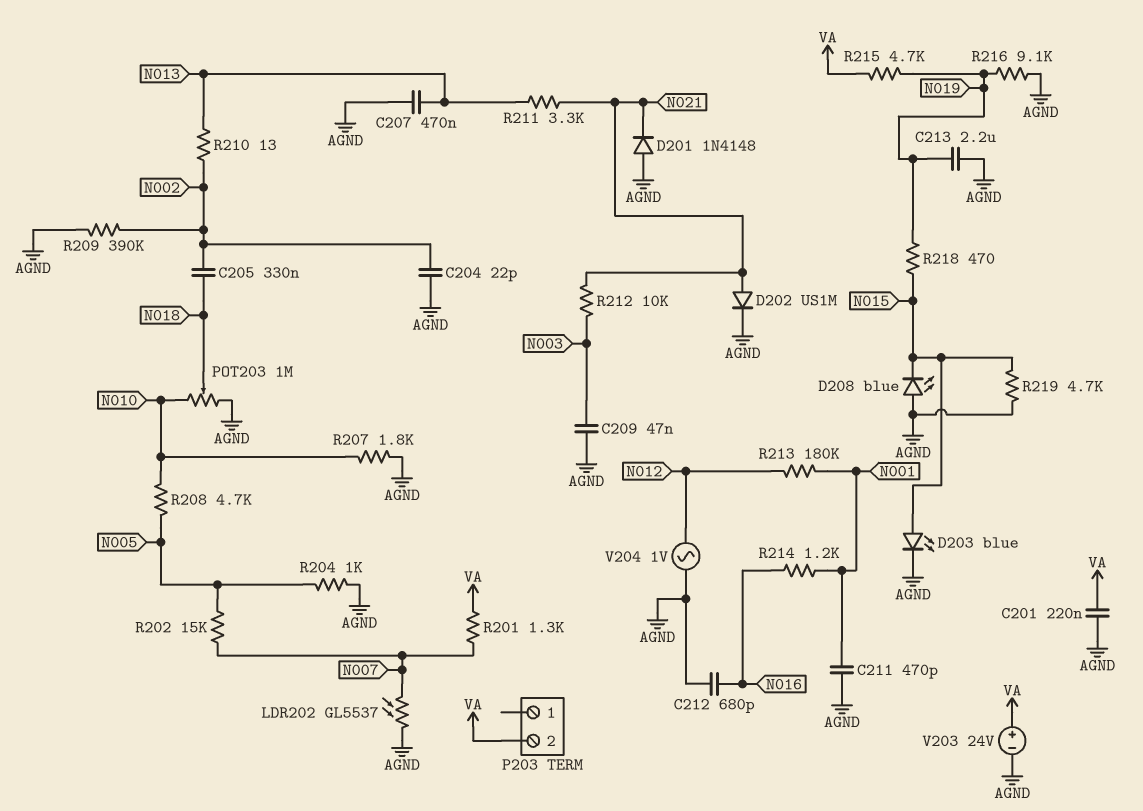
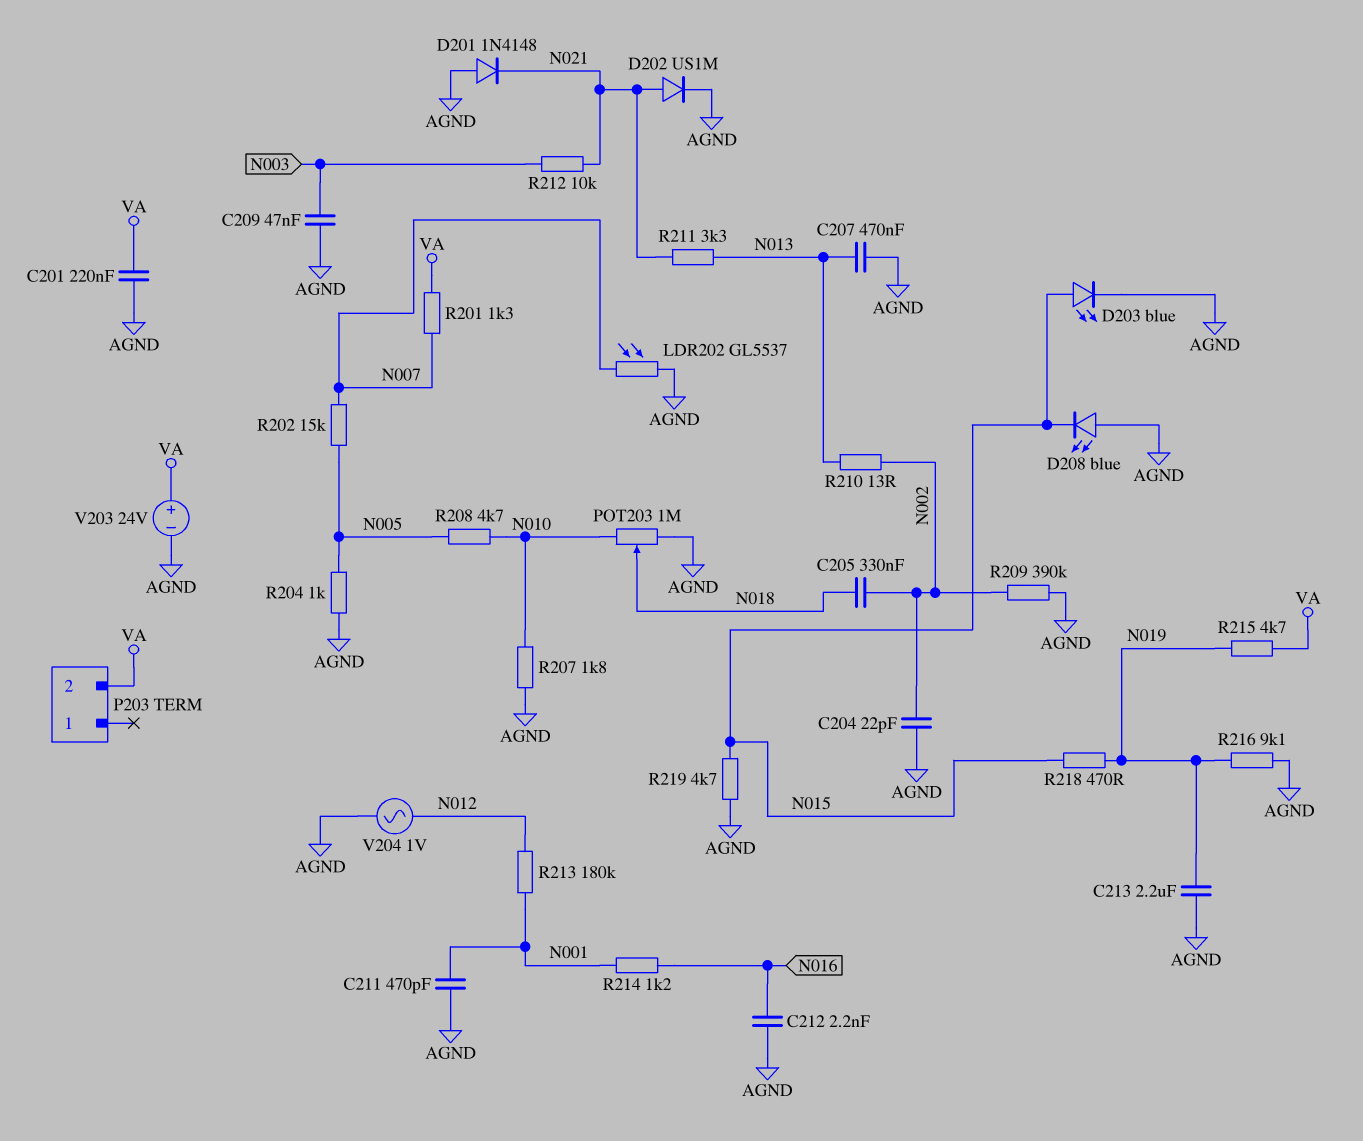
C212: 680pF (AGND, N016) -> 2.2nF (AGND, N016)

